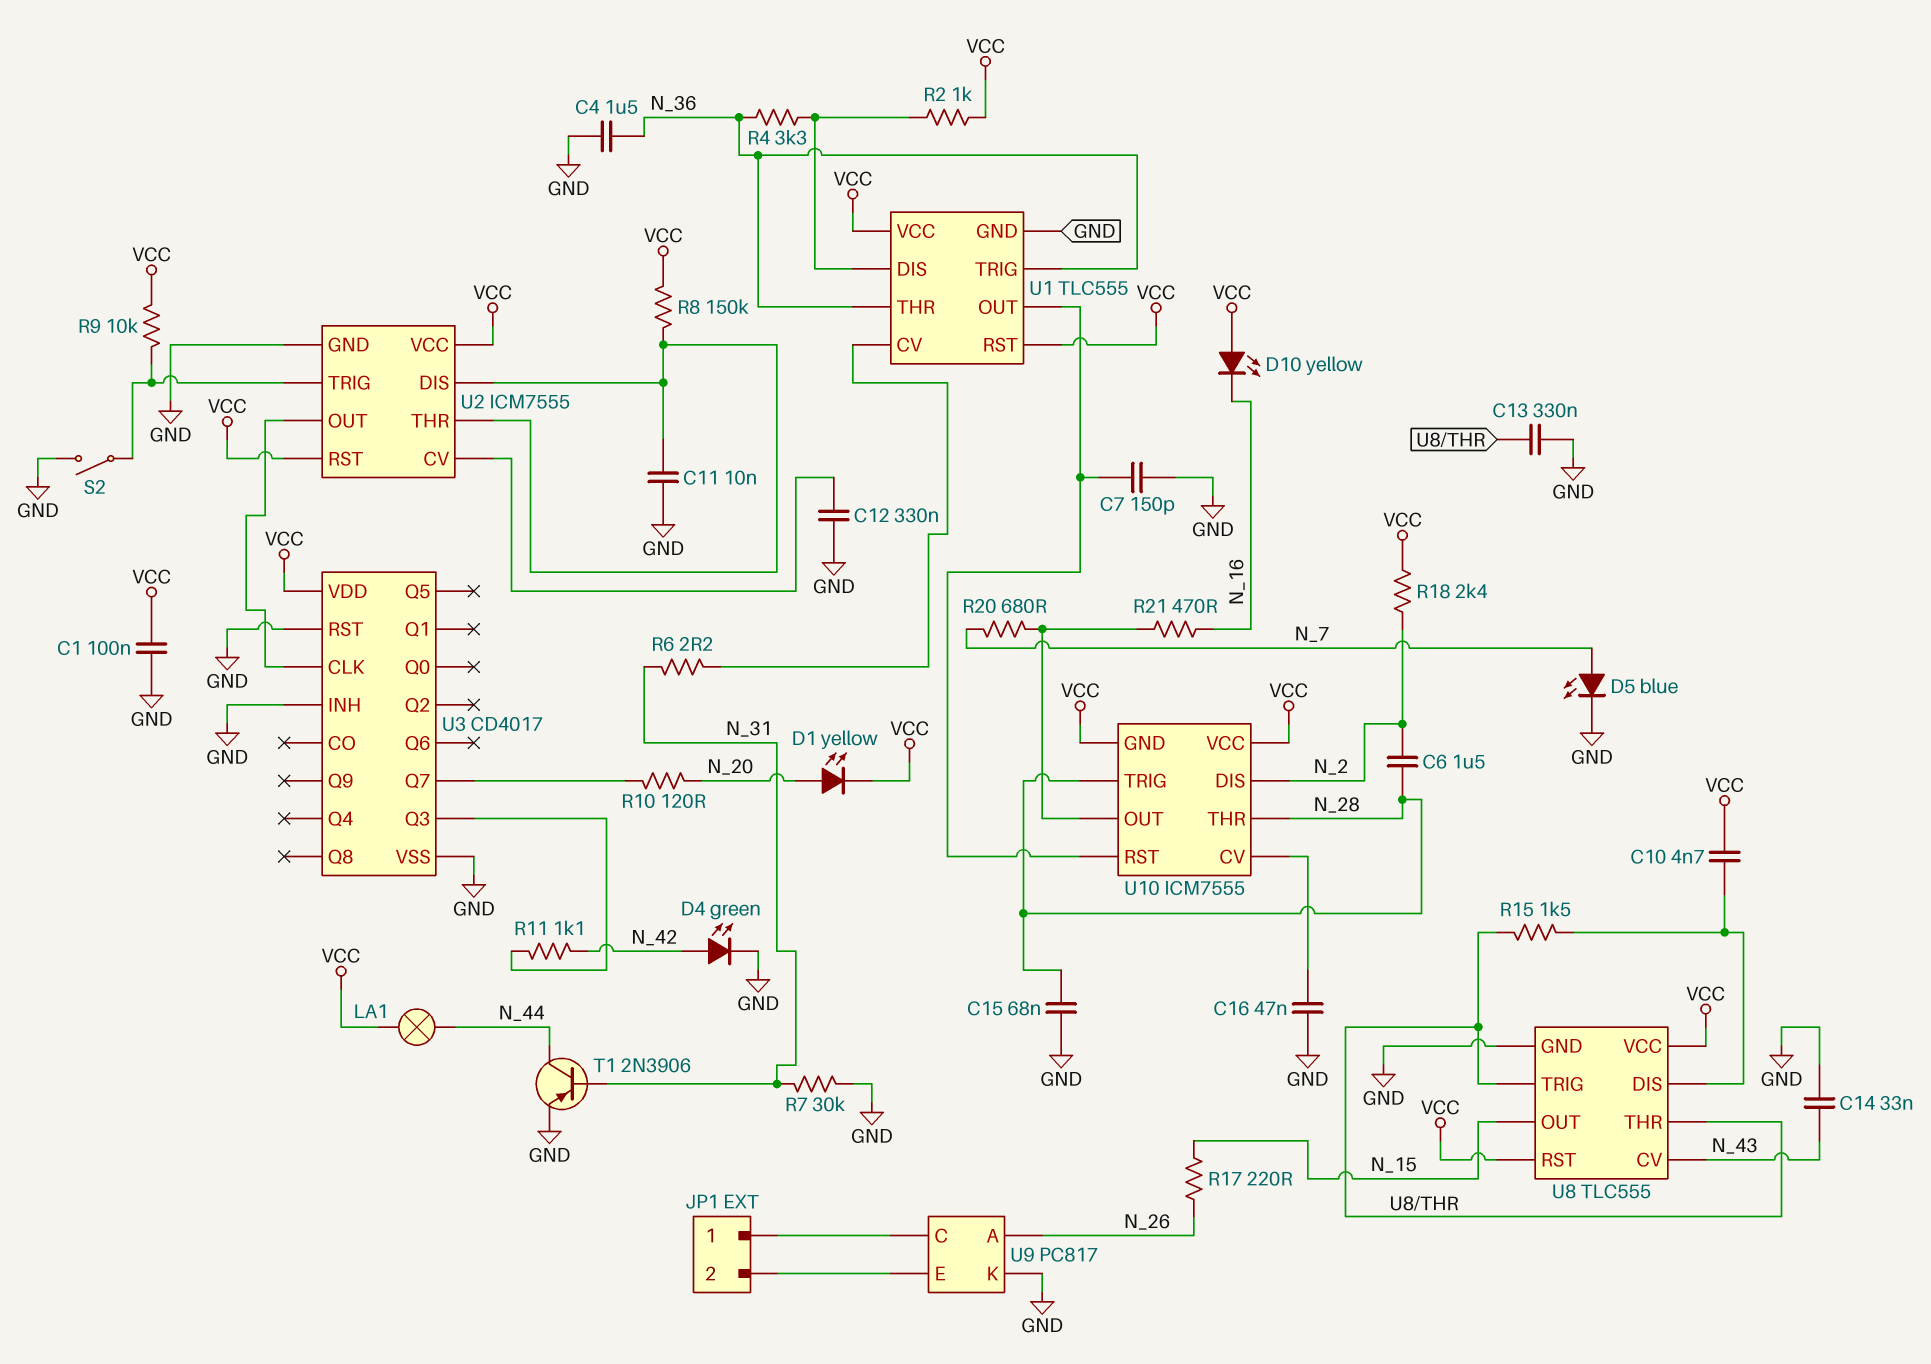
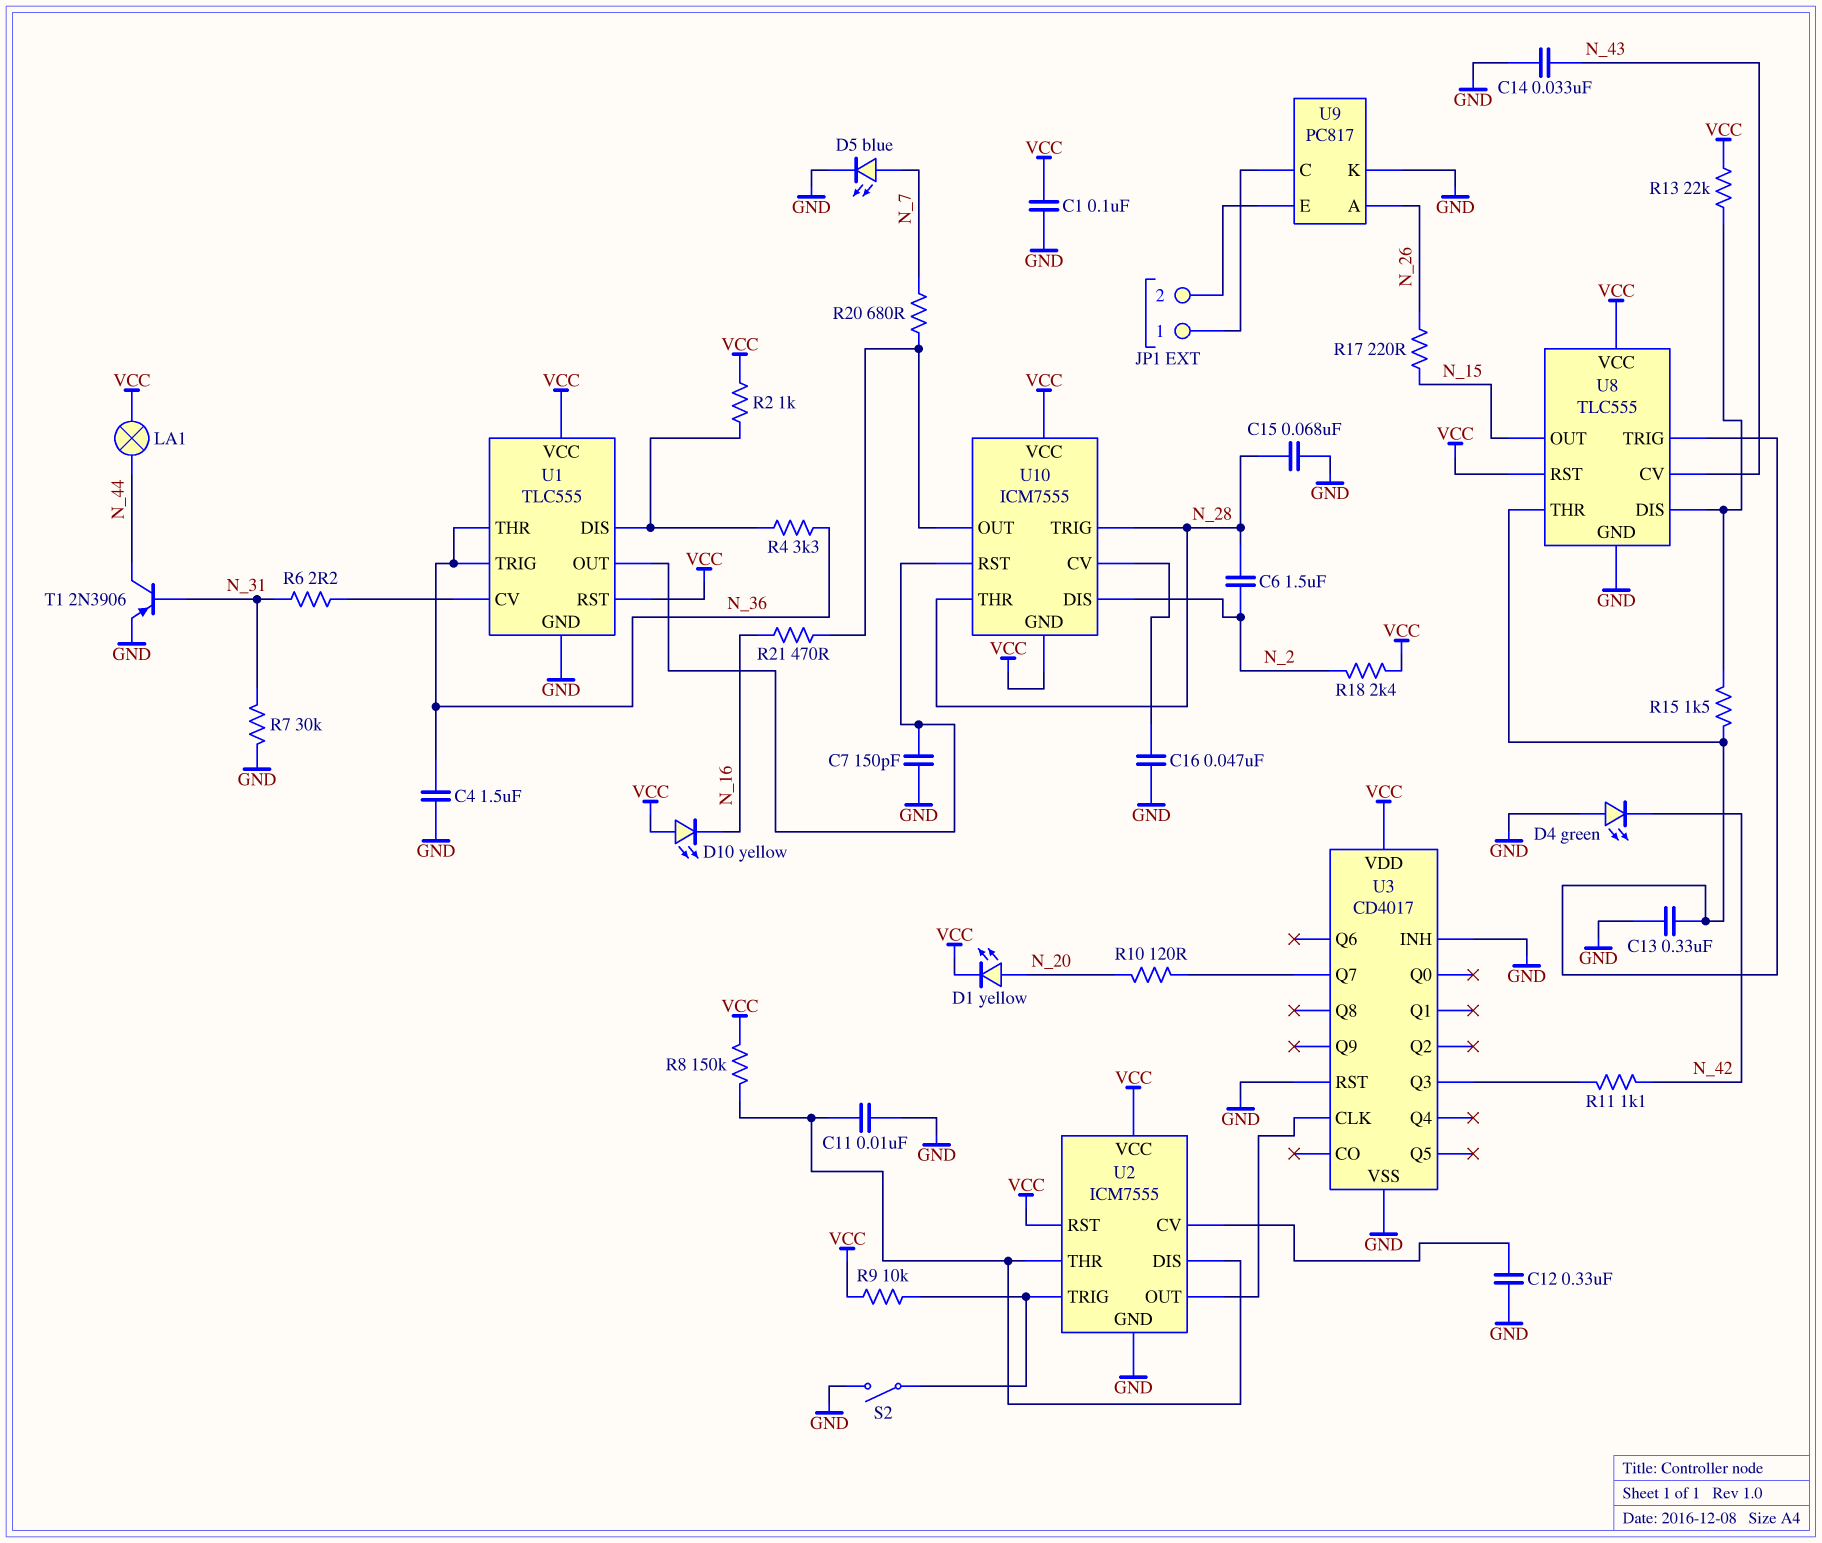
C10: 4.7nF (U8/DIS, VCC) -> none
D4: LED green (A N_42, K GND) -> LED green (A GND, K N_42)
R13: none -> 22k (U8/DIS, VCC)

